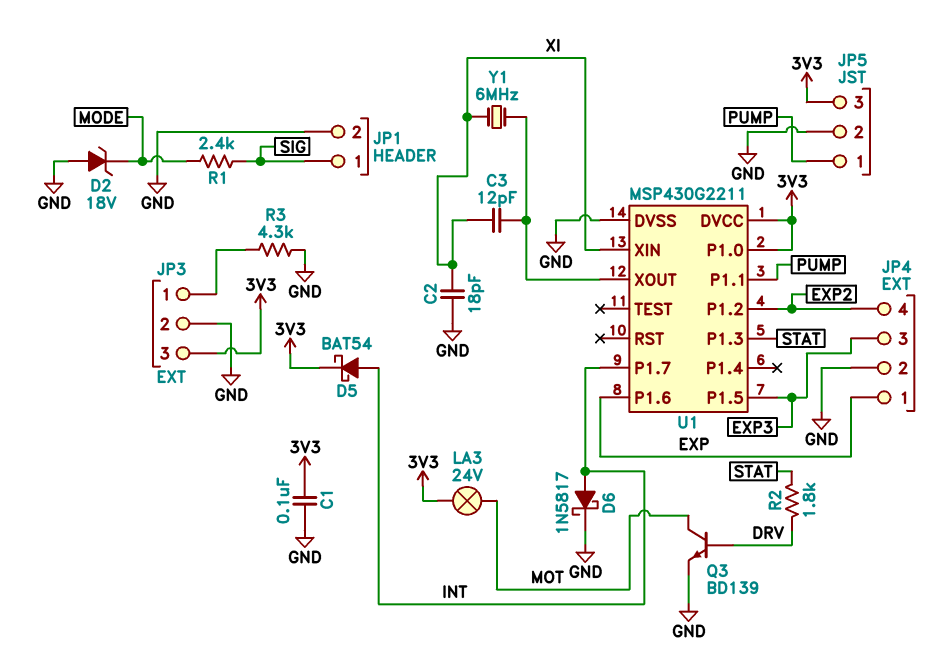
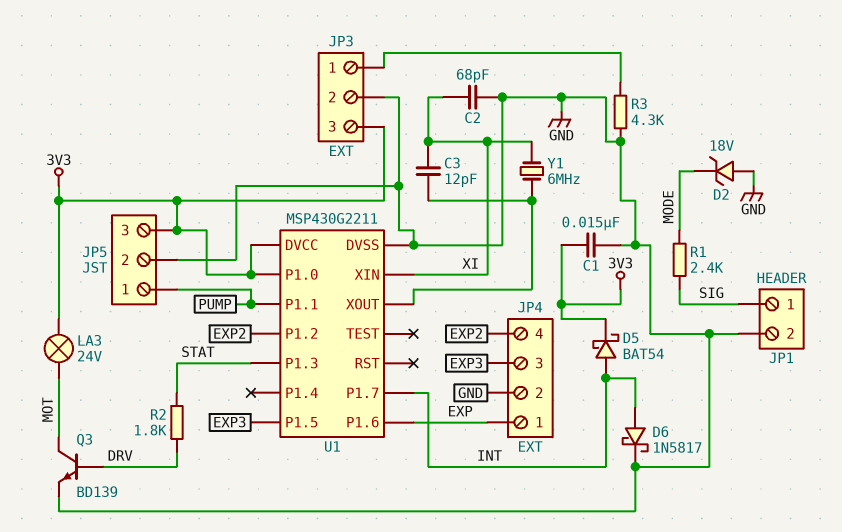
C1: 100nF (3V3, GND) -> 15nF (3V3, GND)
C2: 18pF (GND, XI) -> 68pF (GND, XI)

